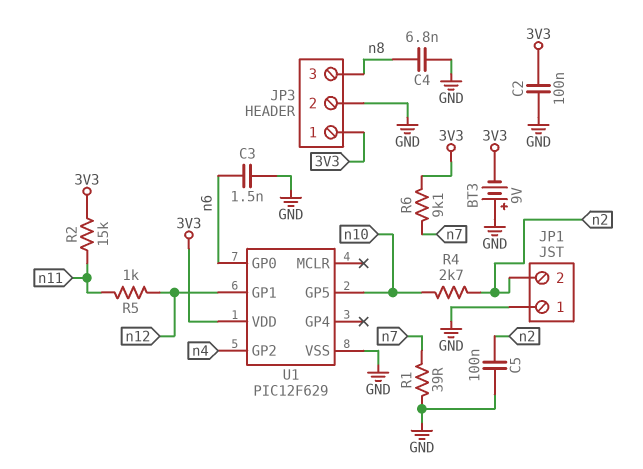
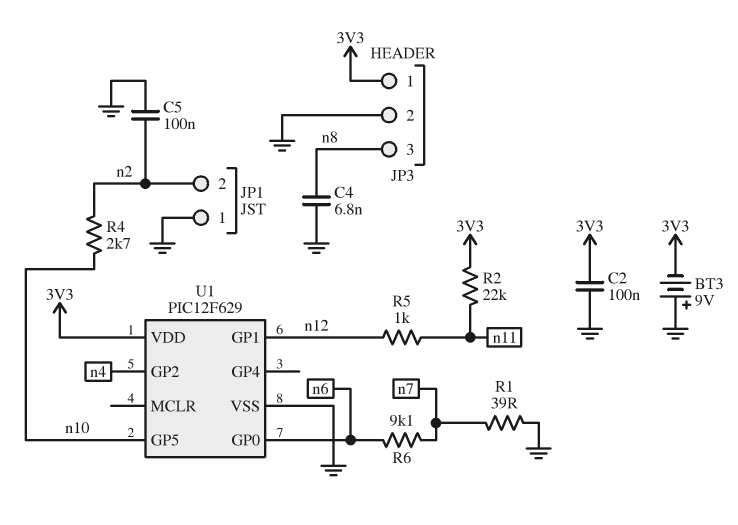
C3: 1.5nF (GND, n6) -> none
R2: 15k (3V3, n11) -> 22k (3V3, n11)
R6: 9.1k (3V3, n7) -> 9.1k (n6, n7)

